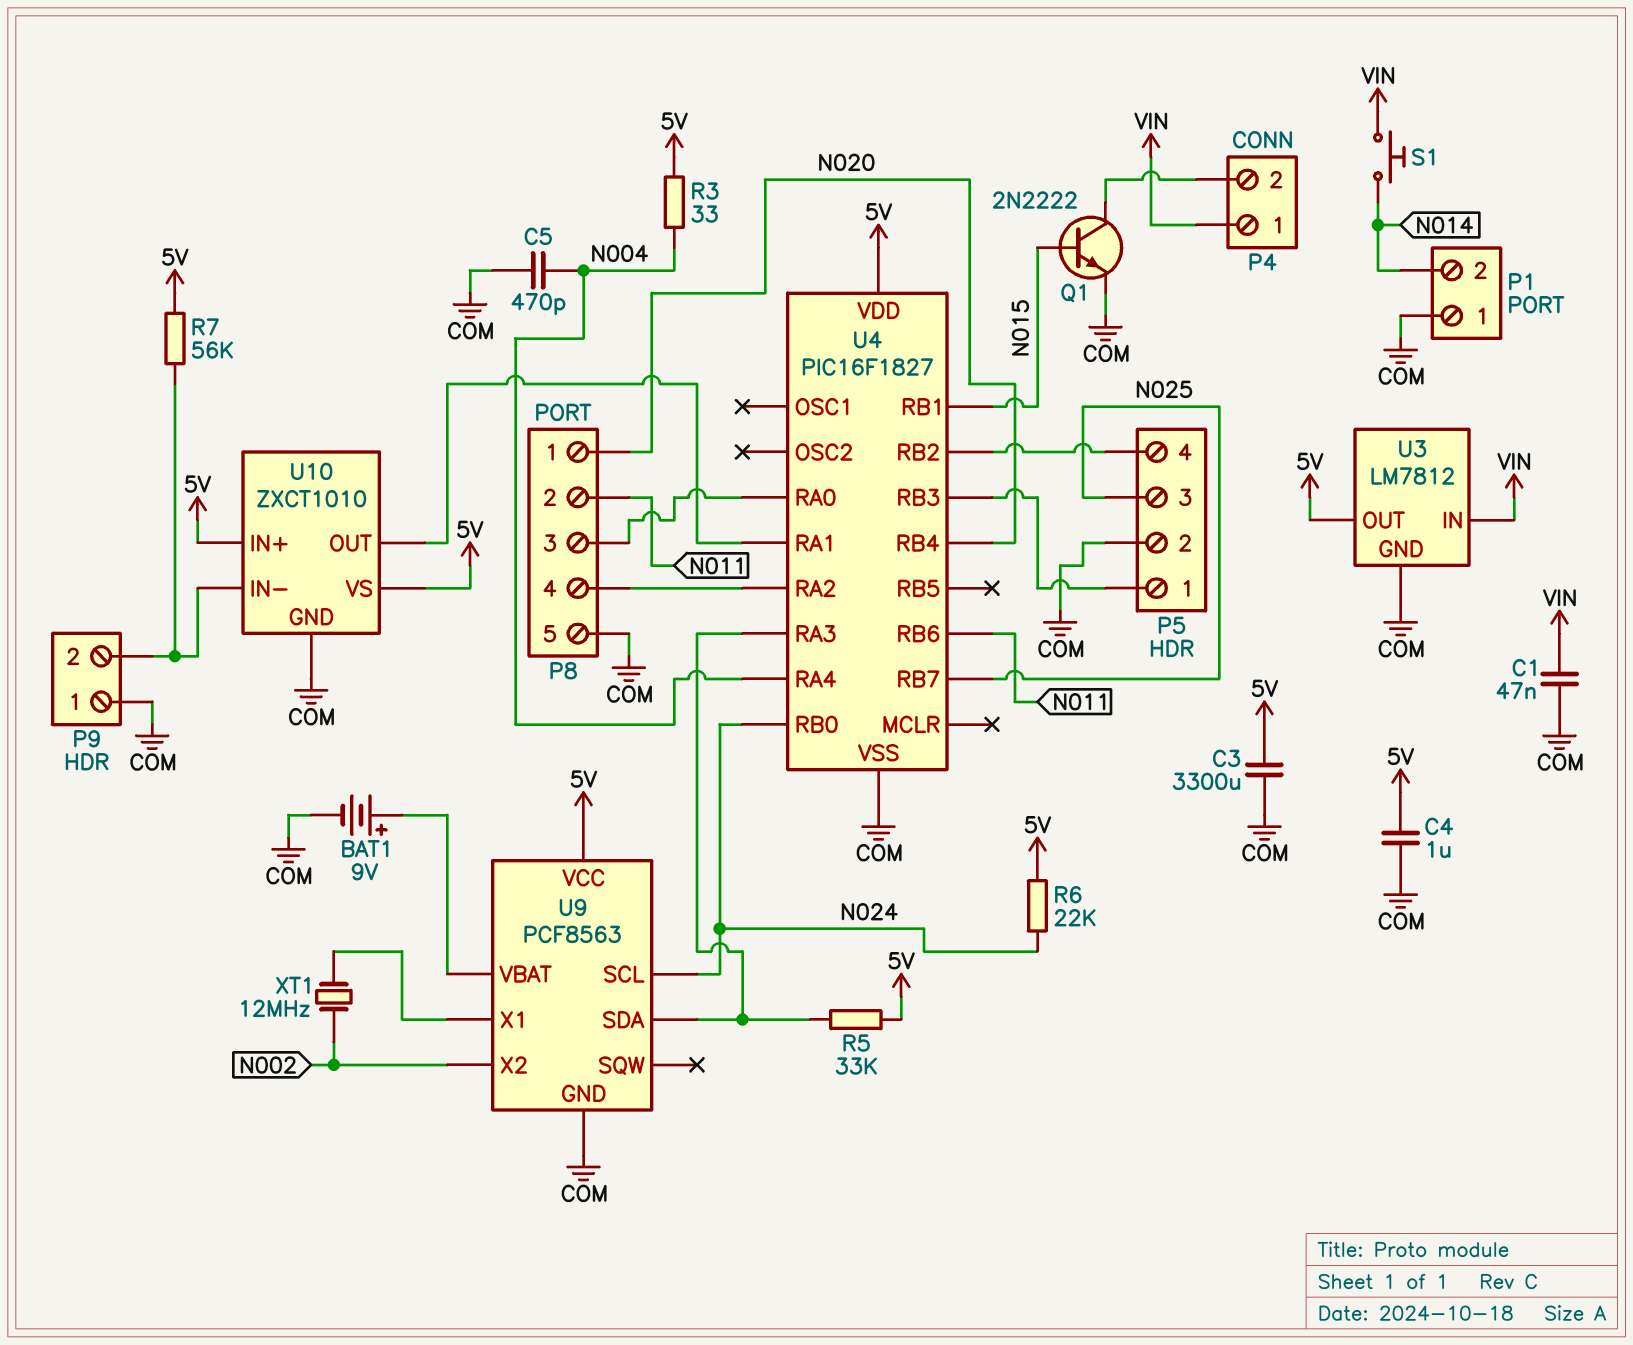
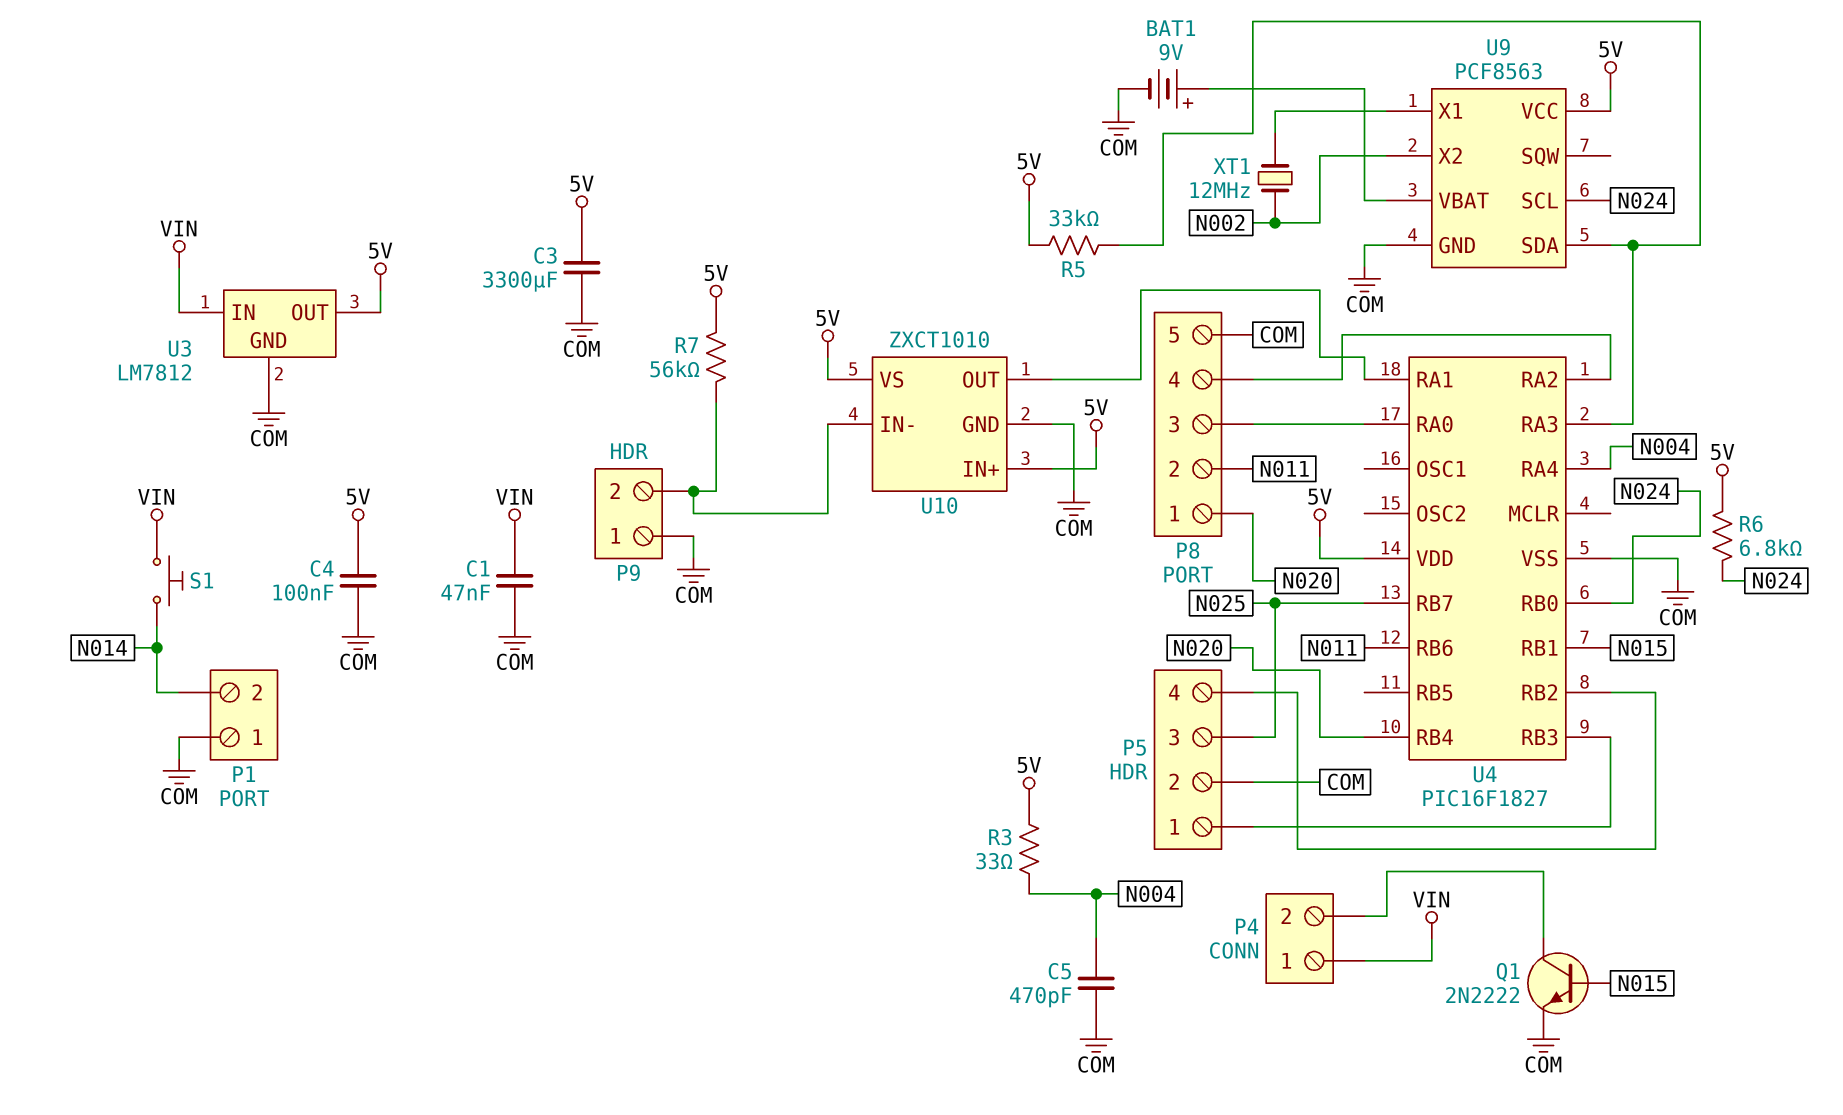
C4: 1uF (5V, COM) -> 100nF (5V, COM)
R6: 22k (5V, N024) -> 6.8k (5V, N024)

